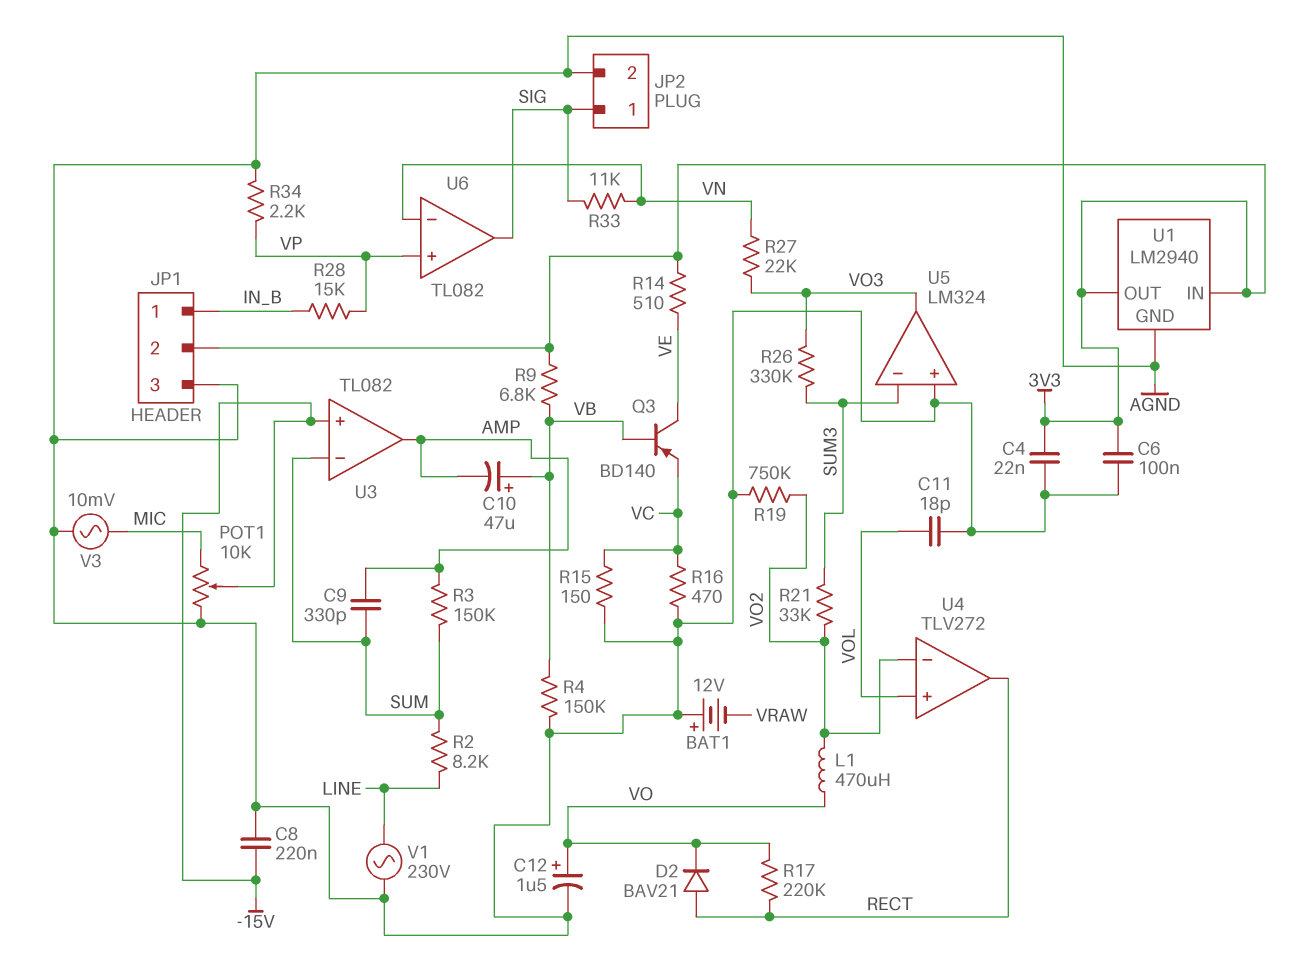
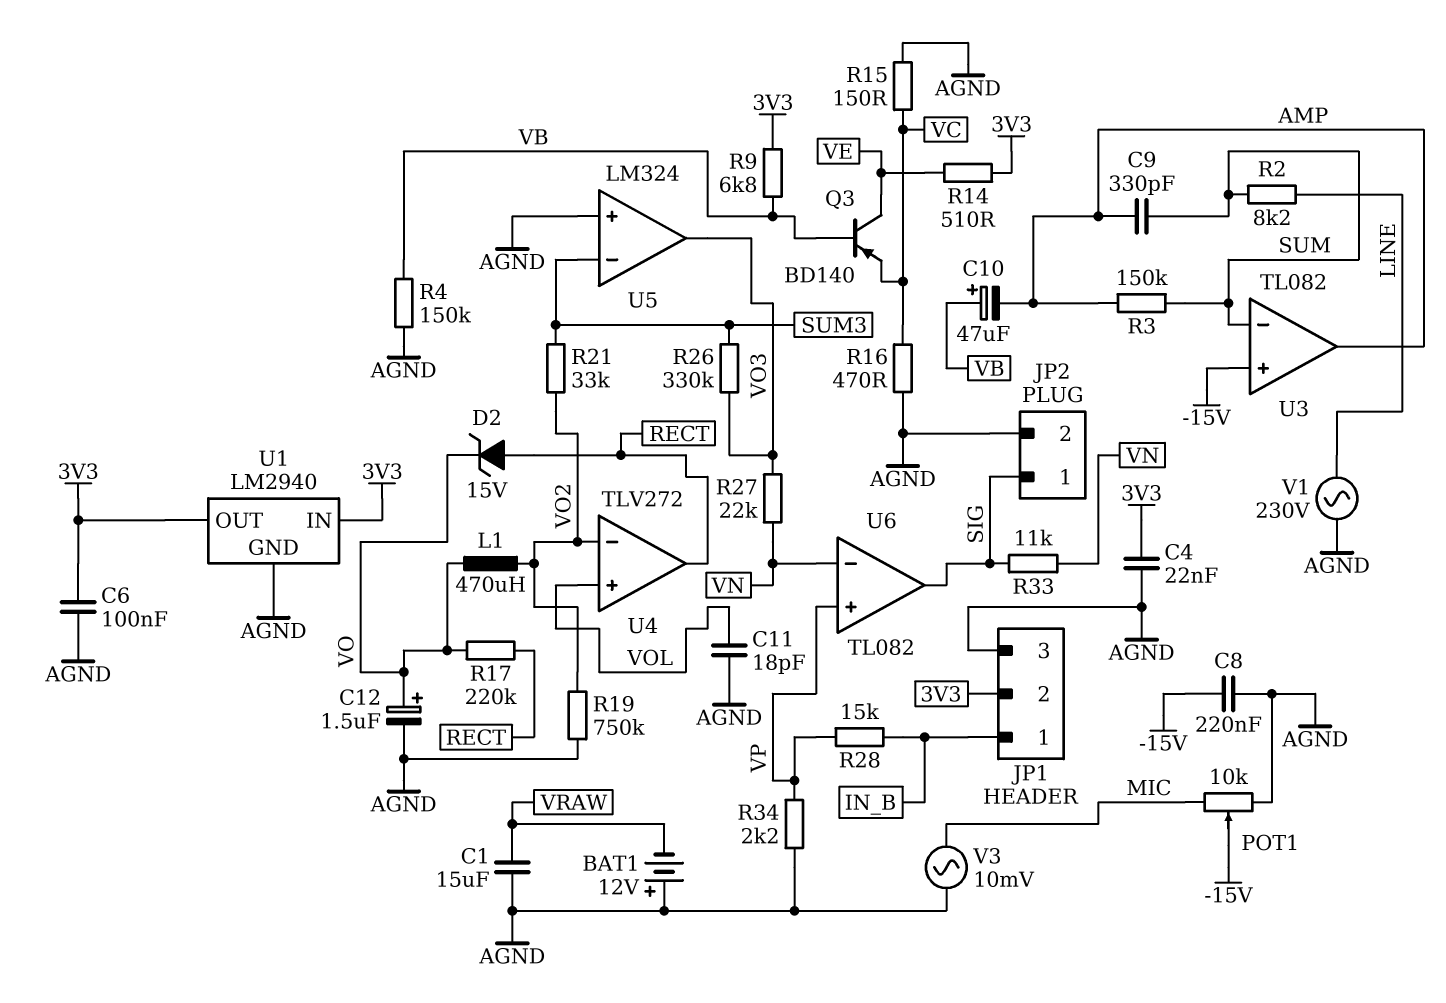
C1: none -> 15uF (AGND, VRAW)
D2: diode BAV21 (A RECT, K VO) -> zener 15V (A RECT, K VO)

